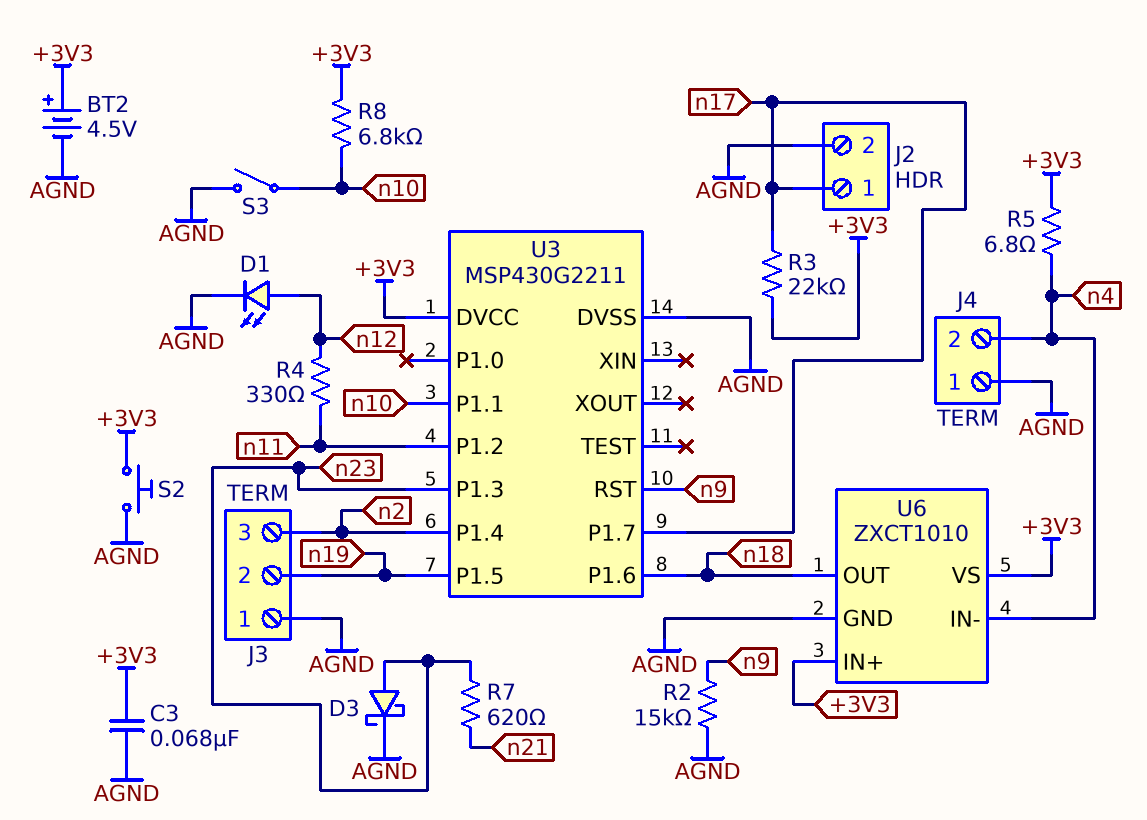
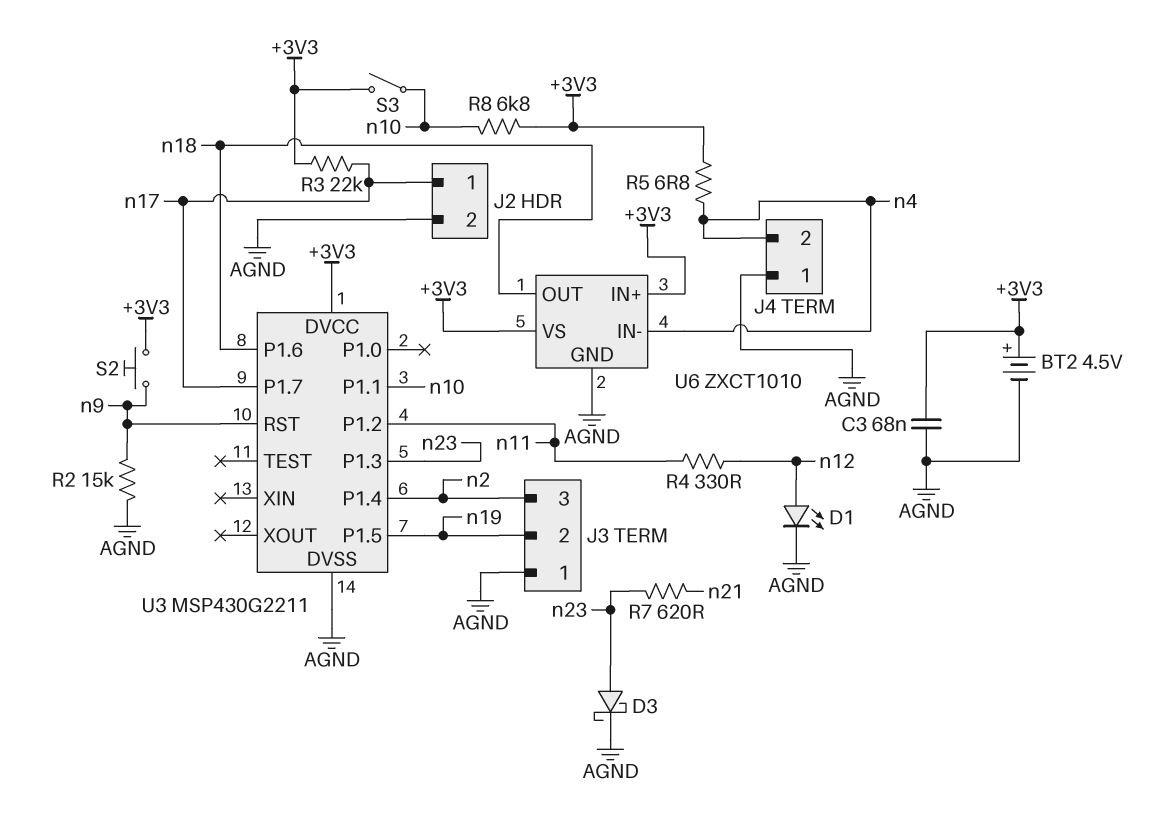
S2: button (+3V3, AGND) -> button (+3V3, n9)
S3: switch (AGND, n10) -> switch (+3V3, n10)

